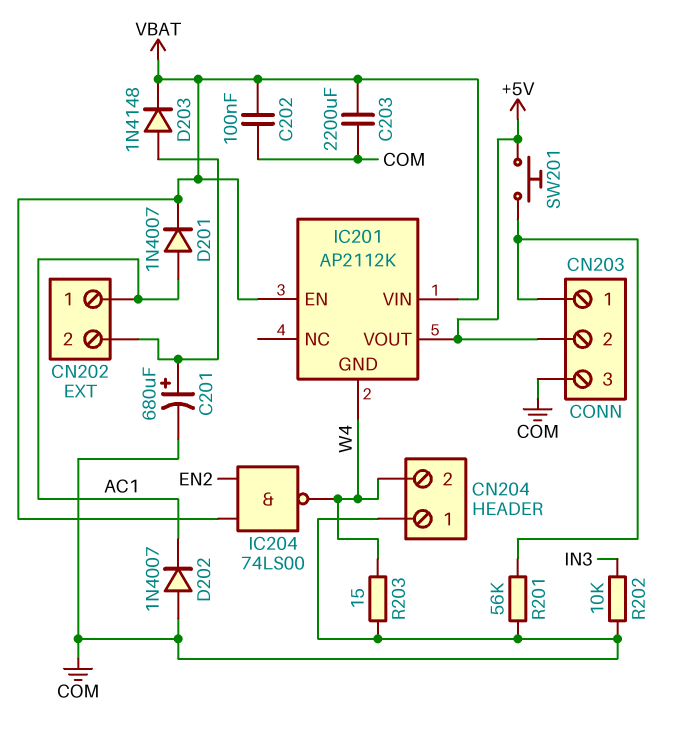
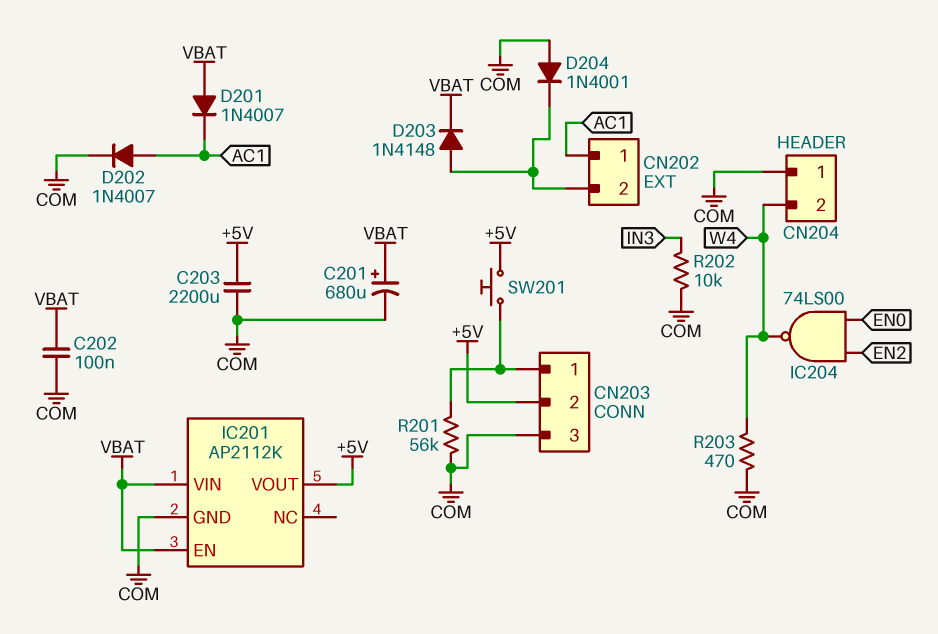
C201: 680uF (plus CN202/2, minus COM) -> 680uF (plus VBAT, minus COM)
C203: 2200uF (COM, VBAT) -> 2200uF (+5V, COM)
D201: diode 1N4007 (A AC1, K VBAT) -> diode 1N4007 (A VBAT, K AC1)
D202: diode 1N4007 (A COM, K AC1) -> diode 1N4007 (A AC1, K COM)
D204: none -> diode 1N4001 (A COM, K CN202/2)
IC201 pin GND: W4 -> COM
IC204: NAND 74LS00 (in EN2, in VBAT, out W4) -> NAND 74LS00 (in EN0, in EN2, out W4)
R203: 15 (COM, W4) -> 470 (COM, W4)

